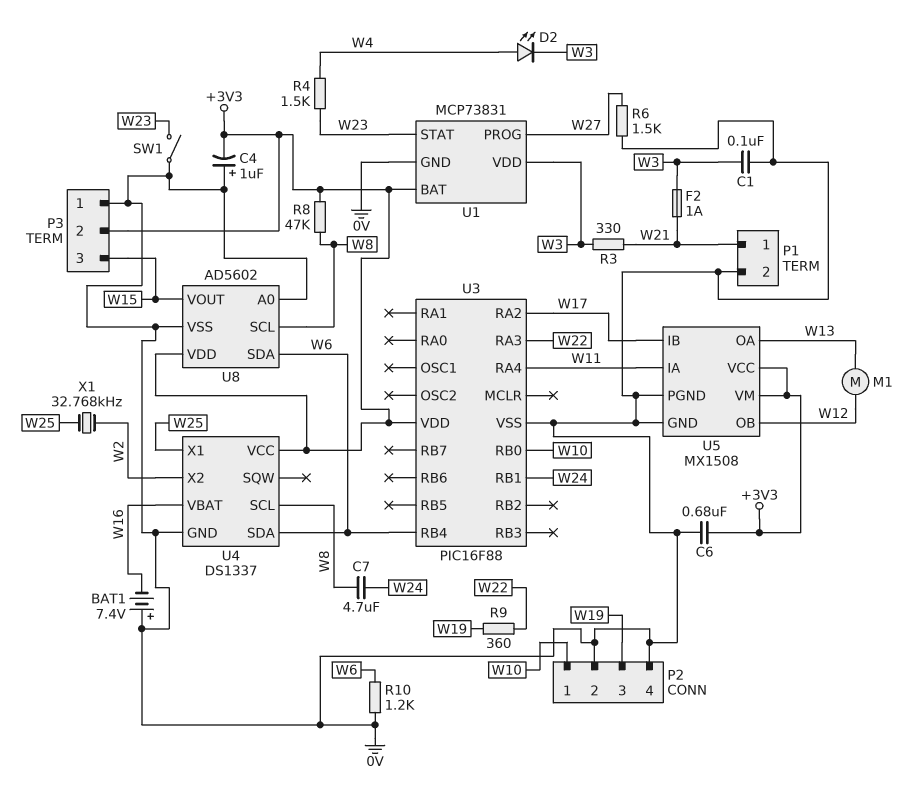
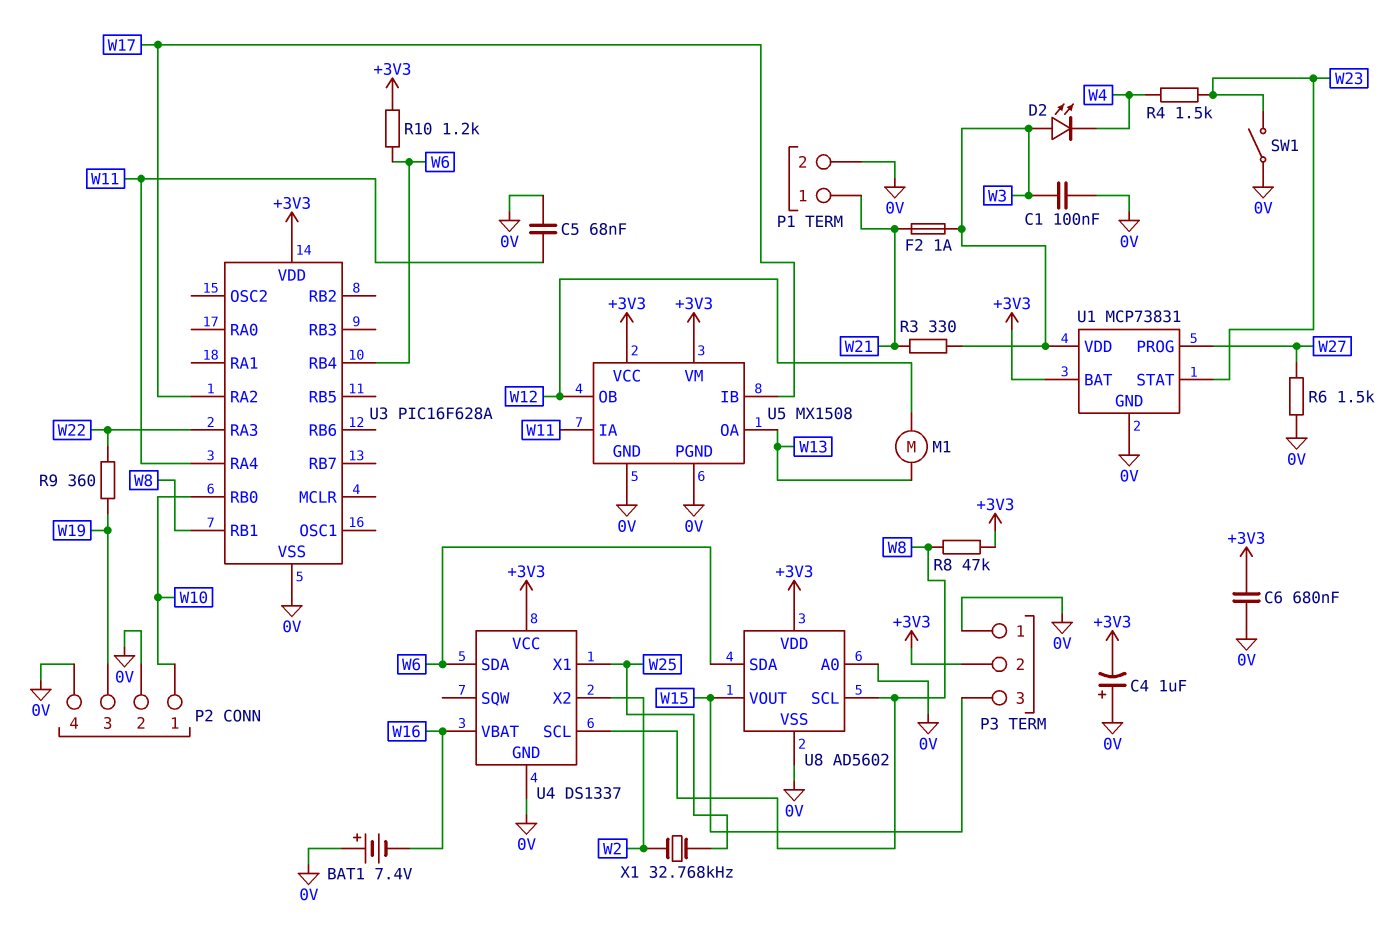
C5: none -> 68nF (0V, W11)
C7: 4.7uF (W8, W24) -> none
D2: LED (A W4, K W3) -> LED (A W3, K W4)
R10: 1.2k (0V, W6) -> 1.2k (+3V3, W6)
U3: PIC16F88 -> PIC16F628A
U3 pin RB1: W24 -> W8

